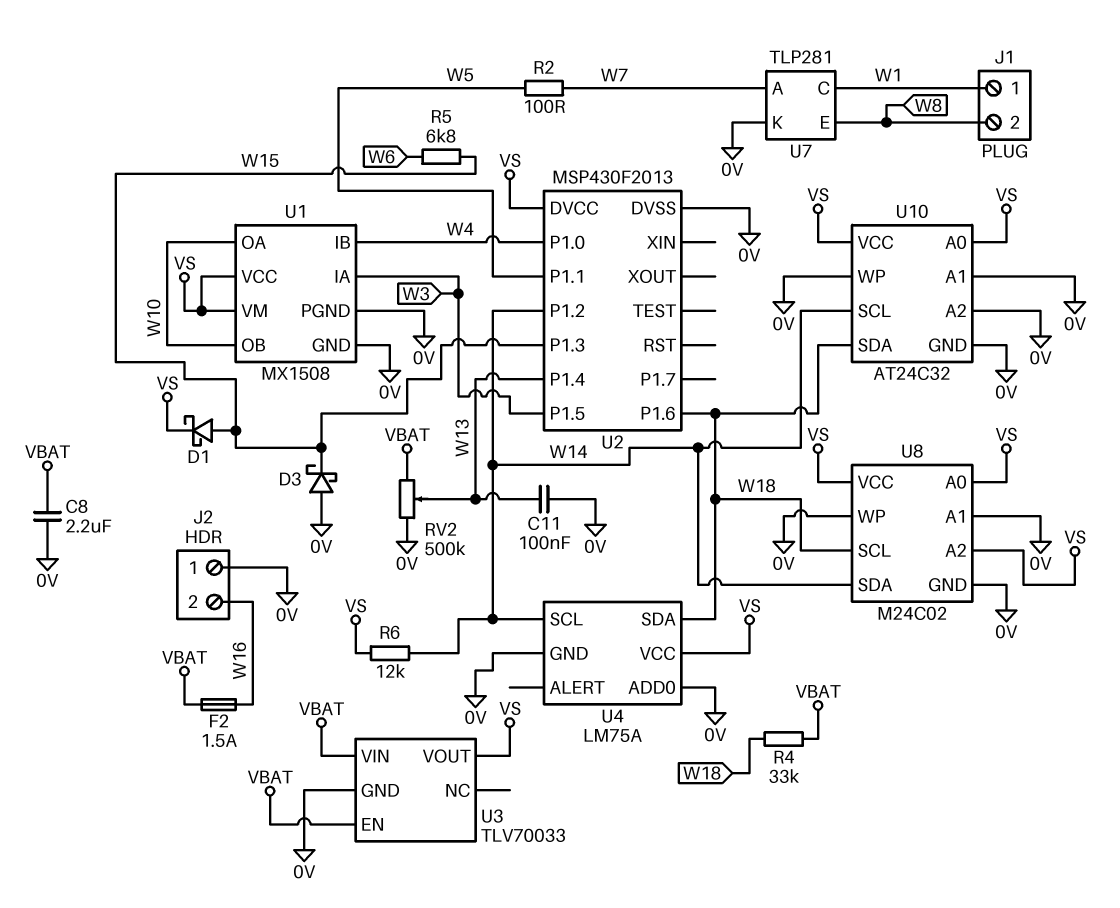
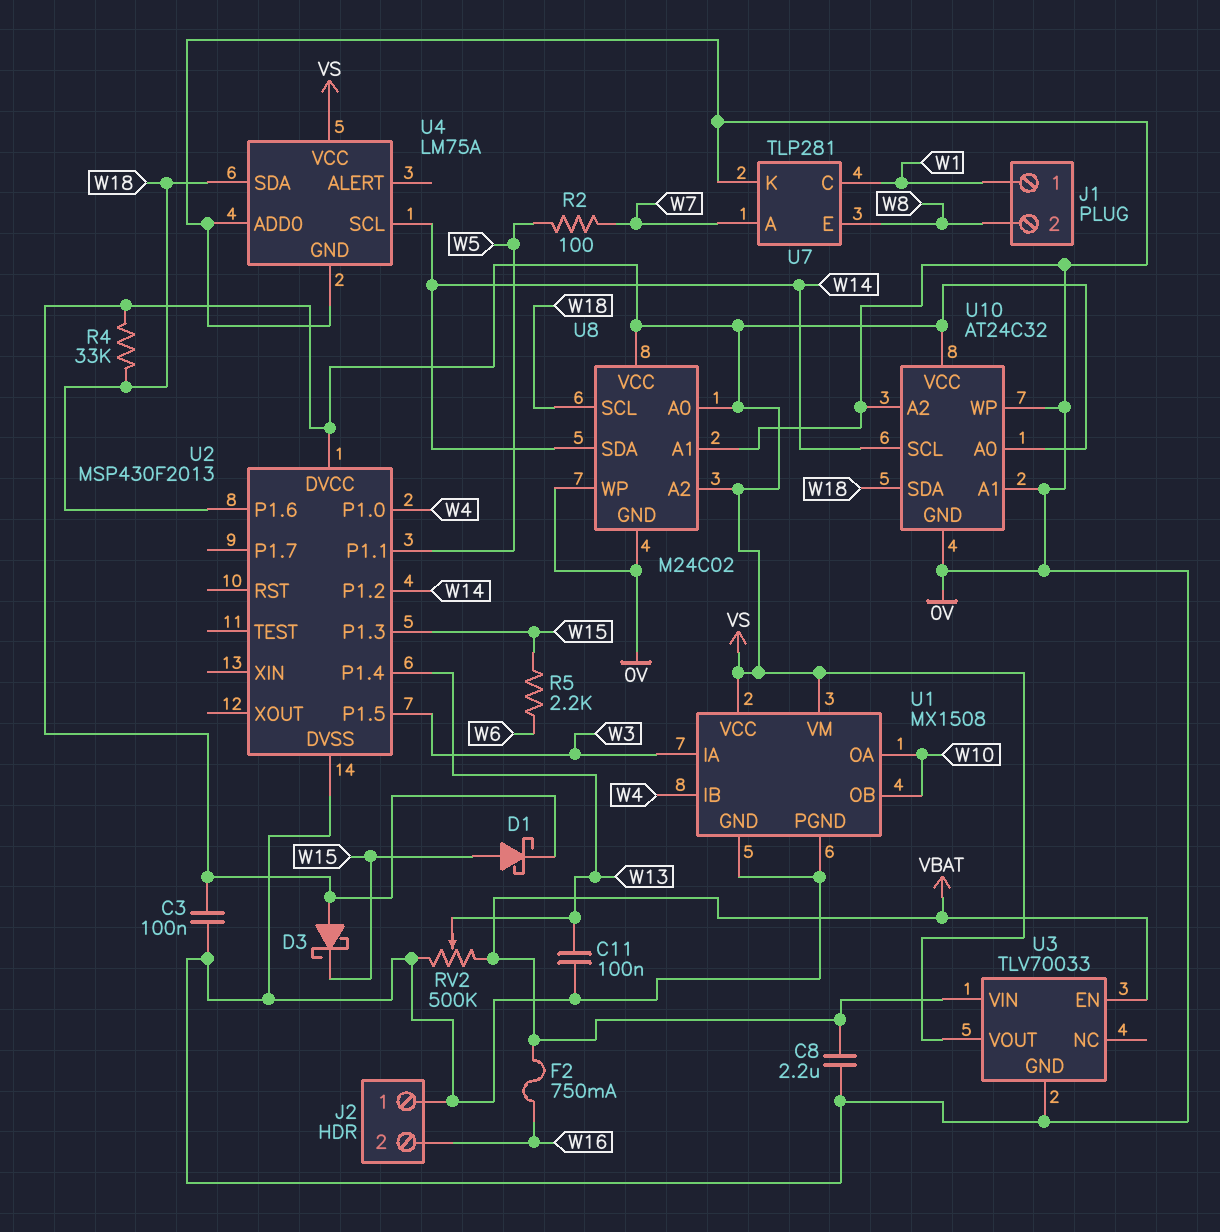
C3: none -> 100nF (0V, VS)
D3: schottky (A 0V, K W15) -> schottky (A VS, K W15)
F2: 1.5A (VBAT, W16) -> 750mA (VBAT, W16)
R4: 33k (VBAT, W18) -> 33k (VS, W18)
R5: 6.8k (W6, W15) -> 2.2k (W6, W15)
R6: 12k (VS, W14) -> none

